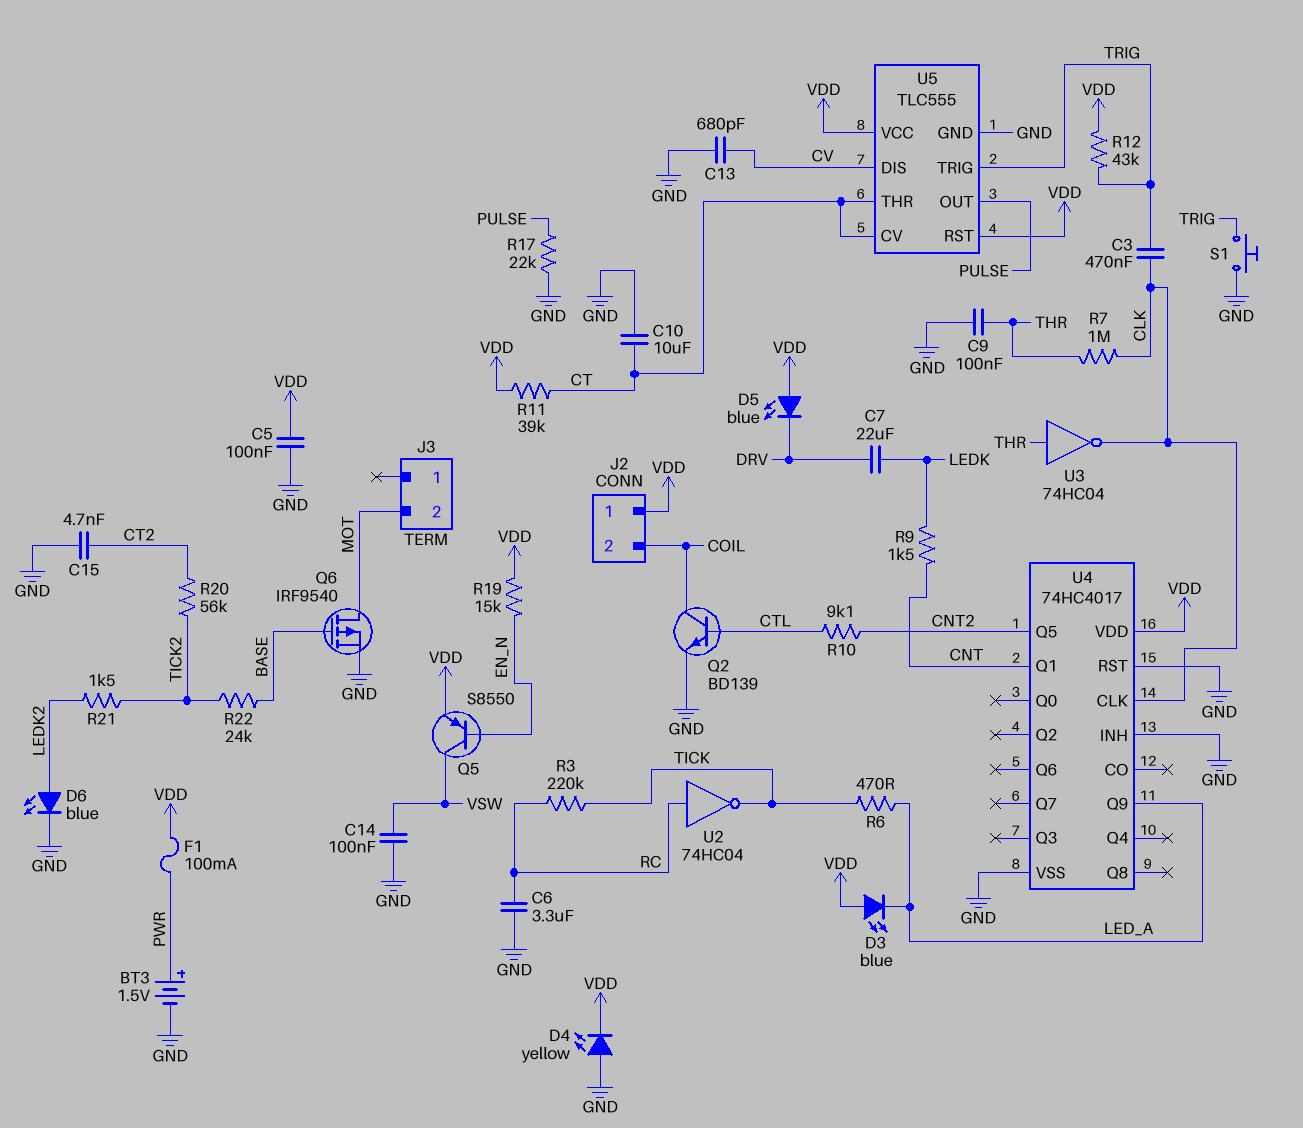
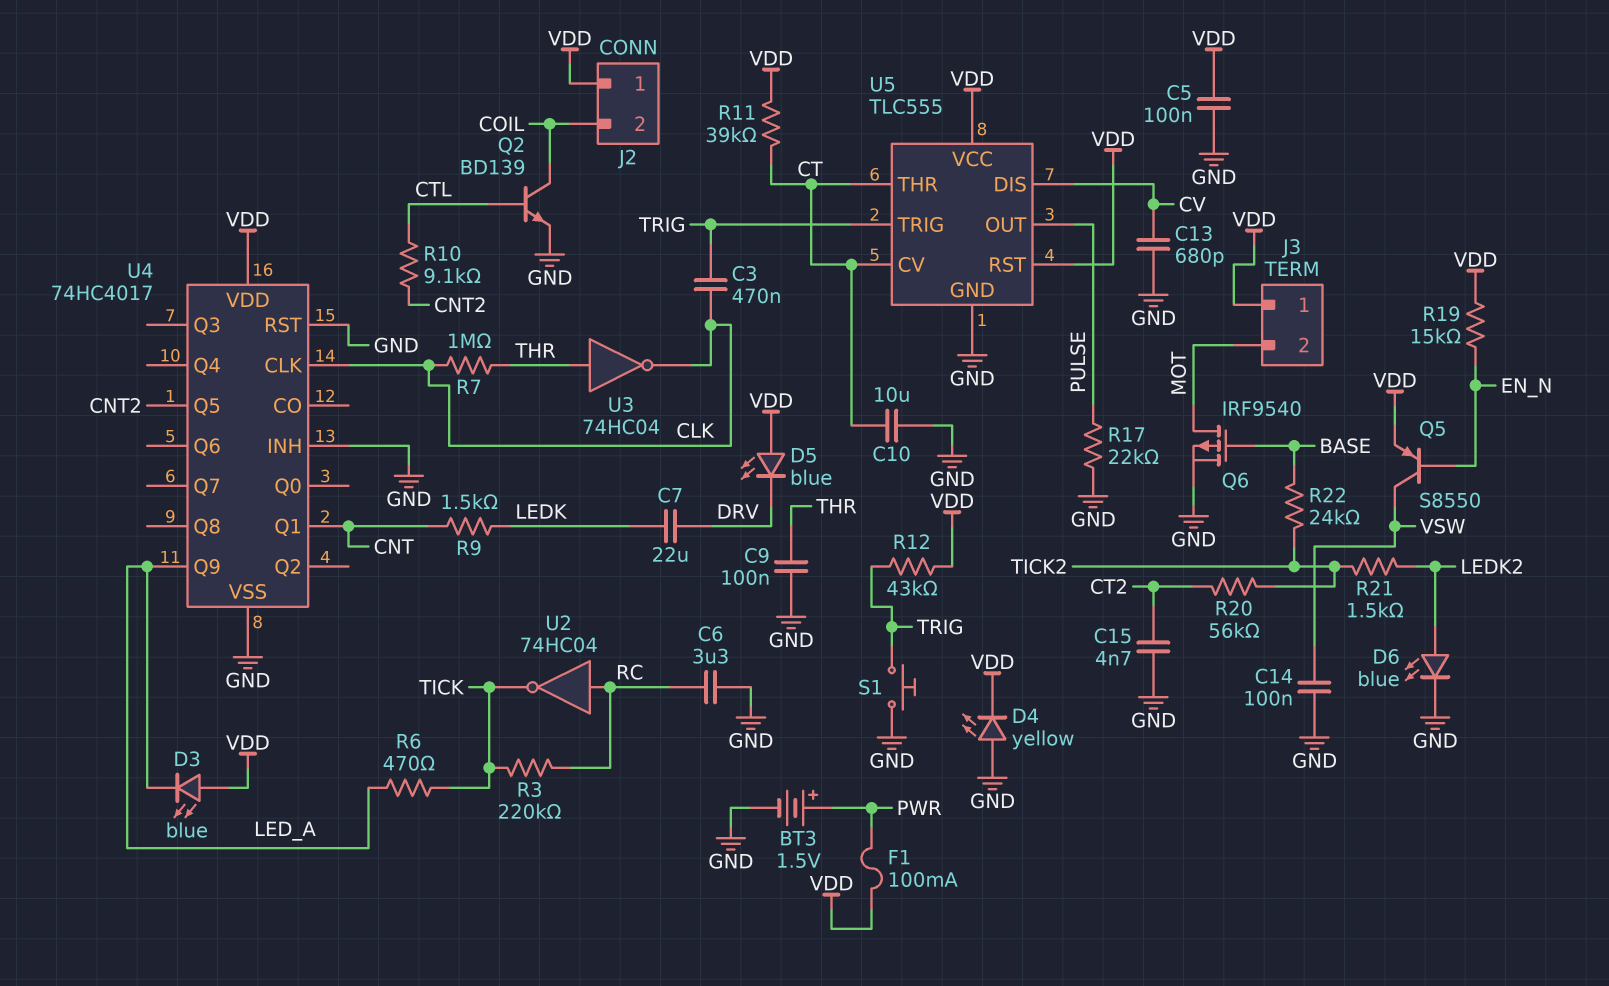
J3 pin 1: none -> VDD

